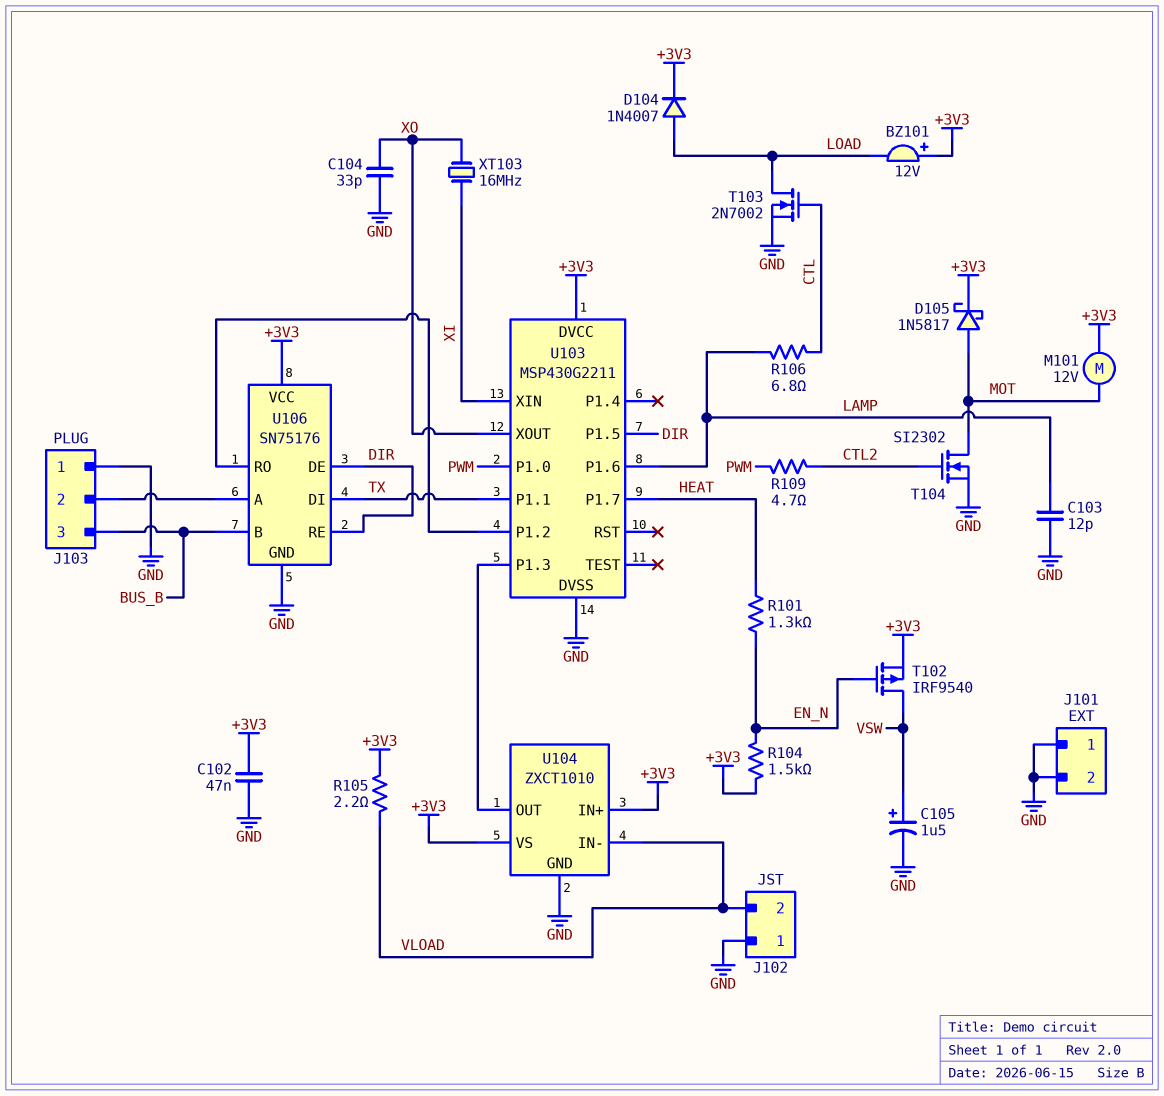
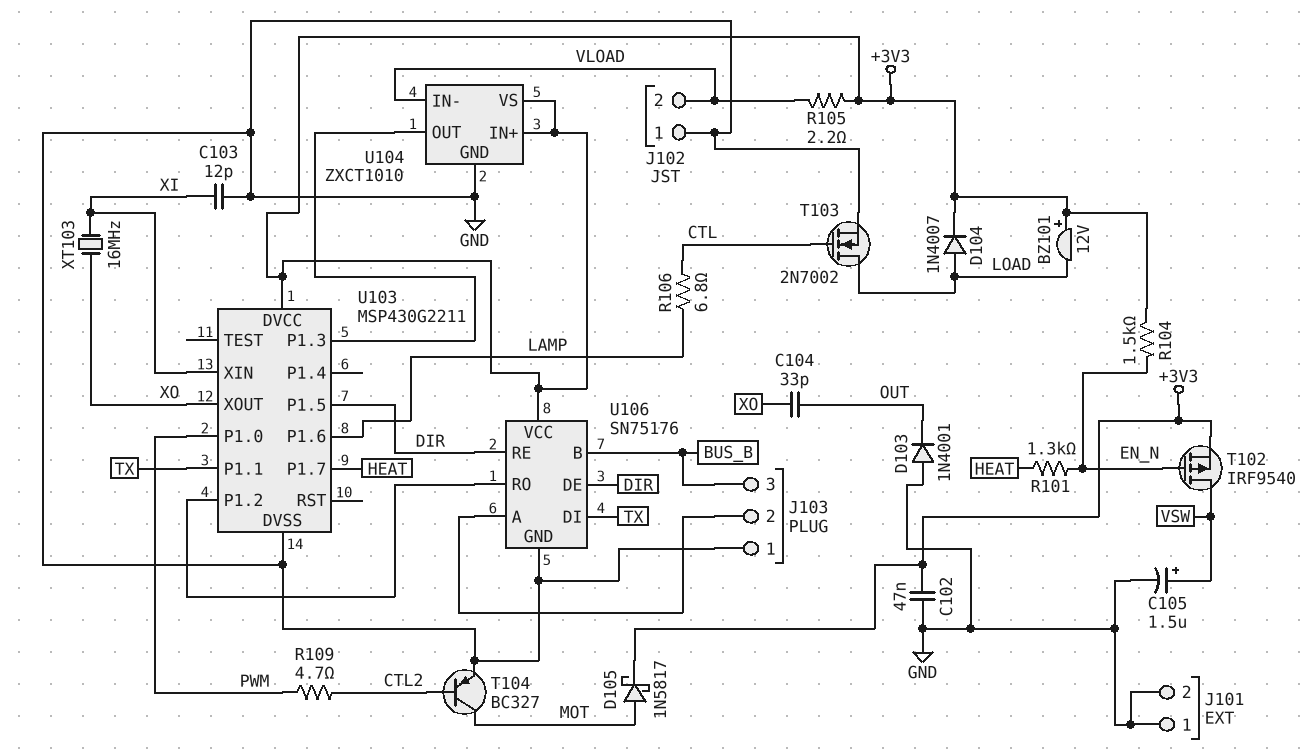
C103: 12pF (GND, LAMP) -> 12pF (GND, XI)
C104: 33pF (GND, XO) -> 33pF (OUT, XO)
D103: none -> diode 1N4001 (A GND, K OUT)
M101: motor 12V (+3V3, MOT) -> none
T104: NMOS SI2302 (G CTL2, D MOT, S GND) -> PNP BC327 (B CTL2, C MOT, E GND)

